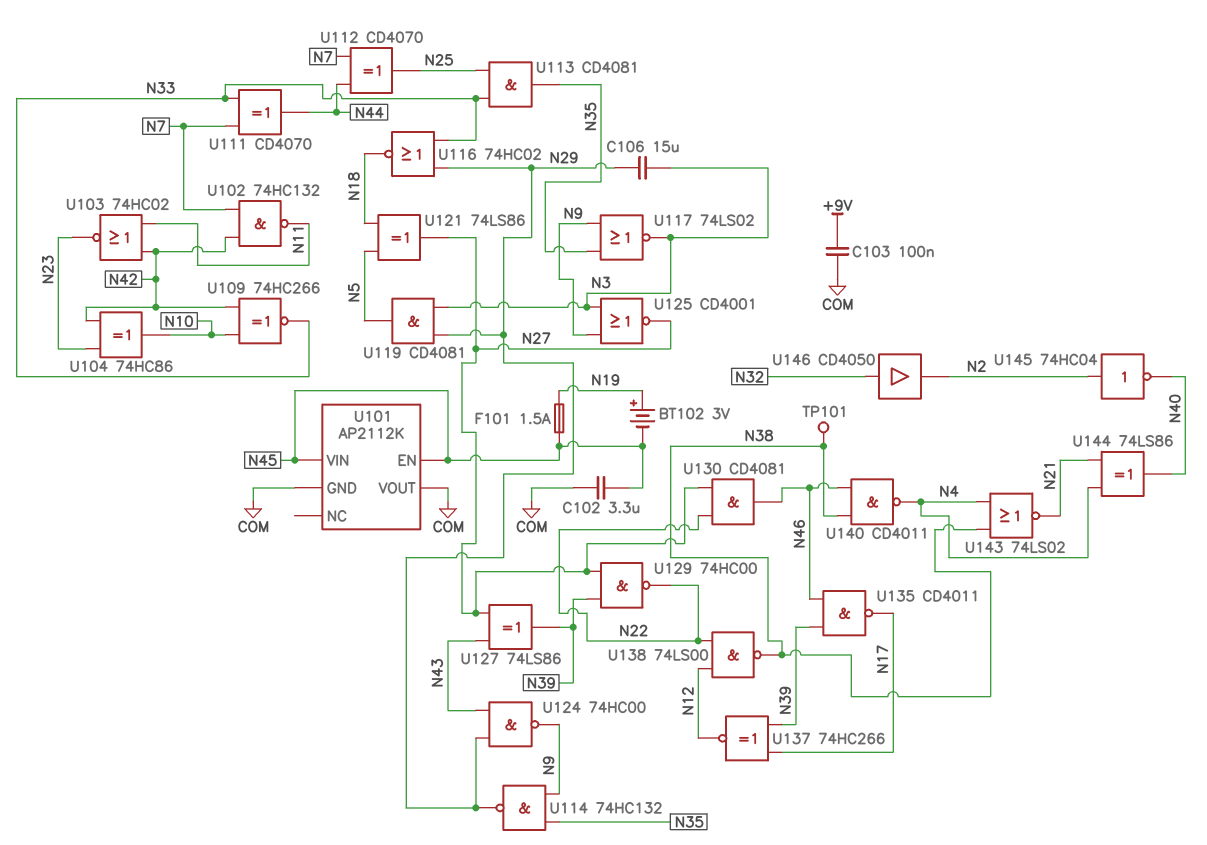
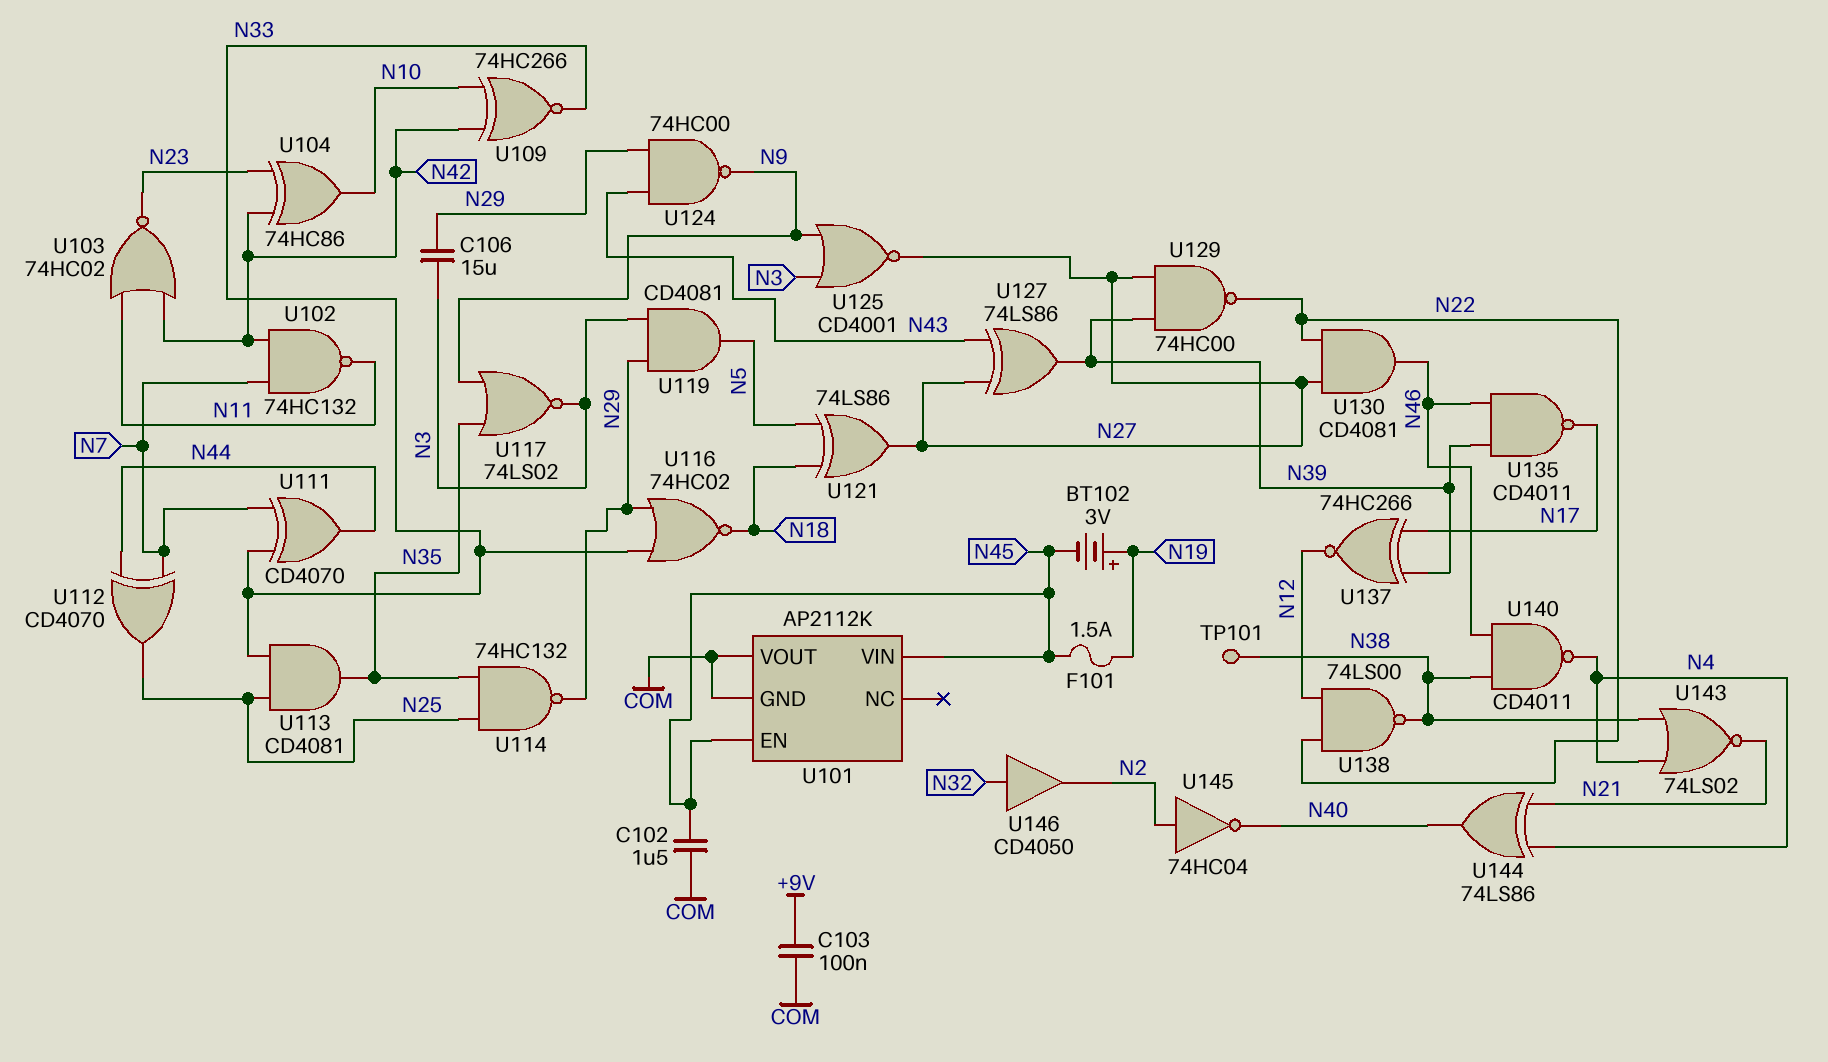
C102: 3.3uF (COM, N45) -> 1.5uF (COM, N45)
U114: NAND 74HC132 (in N9, in N35, out N29) -> NAND 74HC132 (in N25, in N35, out N29)

